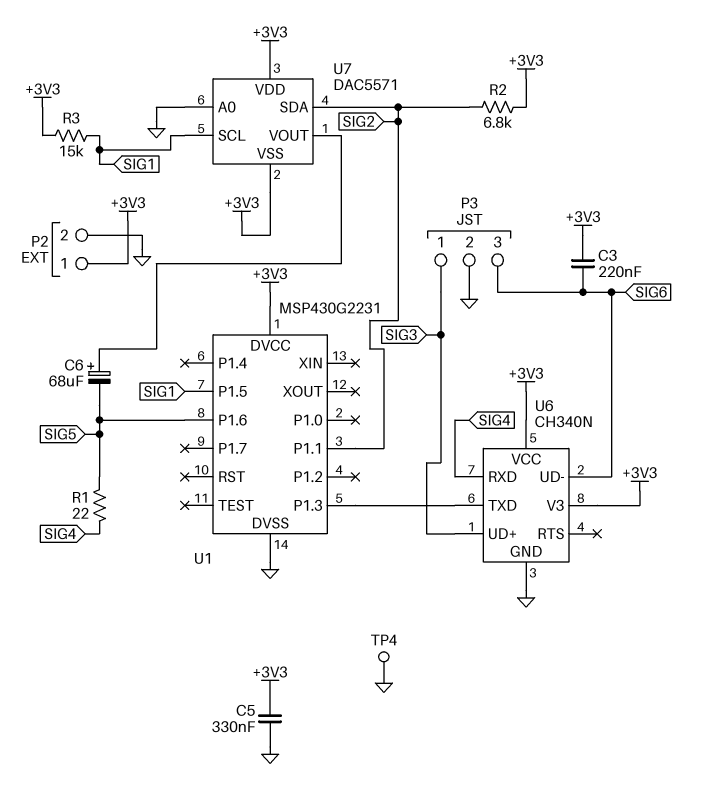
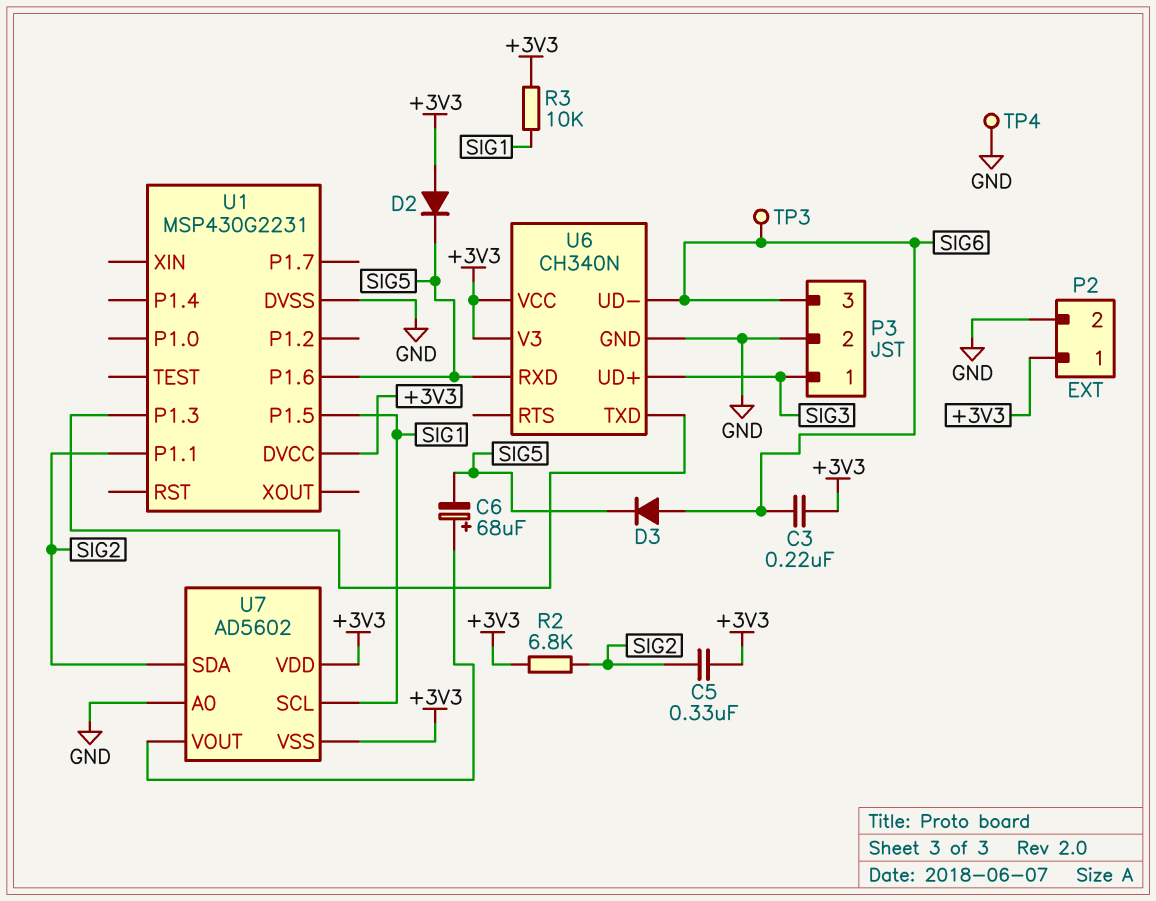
C5: 330nF (+3V3, GND) -> 330nF (+3V3, SIG2)
D2: none -> diode (A +3V3, K SIG5)
D3: none -> diode (A SIG6, K SIG5)
R1: 22 (SIG4, SIG5) -> none
R3: 15k (+3V3, SIG1) -> 10k (+3V3, SIG1)
TP3: none -> test point (SIG6)
U6 pin RXD: SIG4 -> SIG5
U7: DAC5571 -> AD5602

